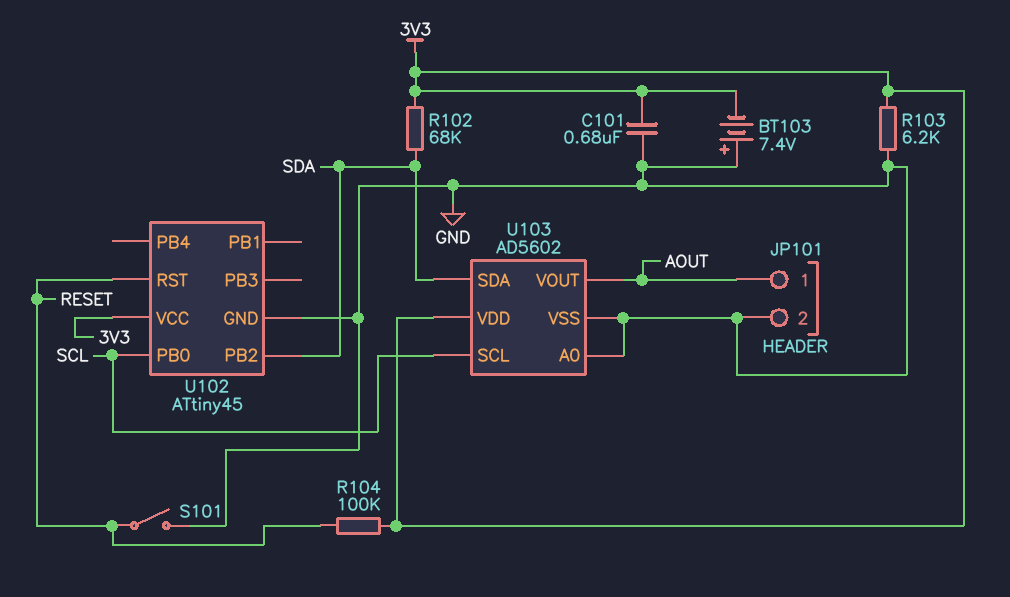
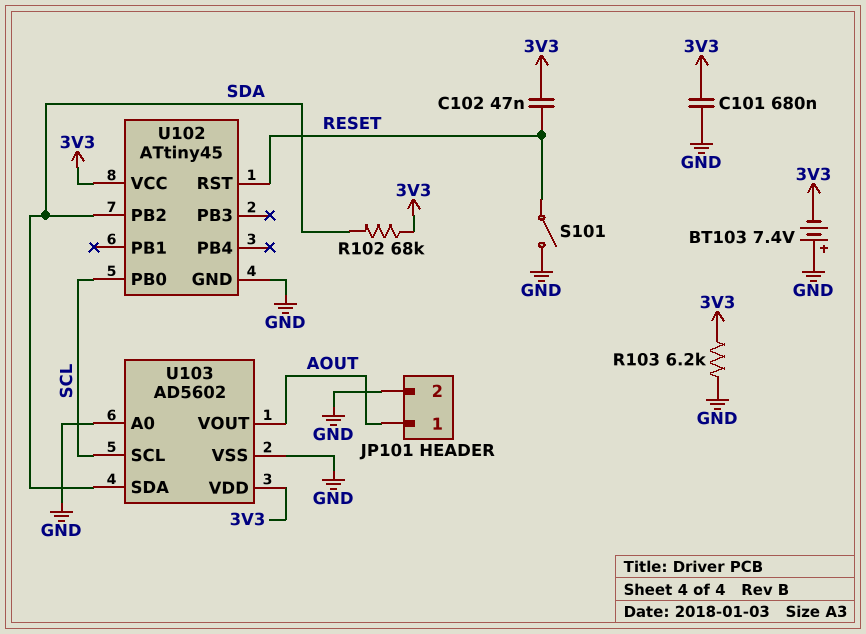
C102: none -> 47nF (3V3, RESET)
R104: 100k (3V3, RESET) -> none

